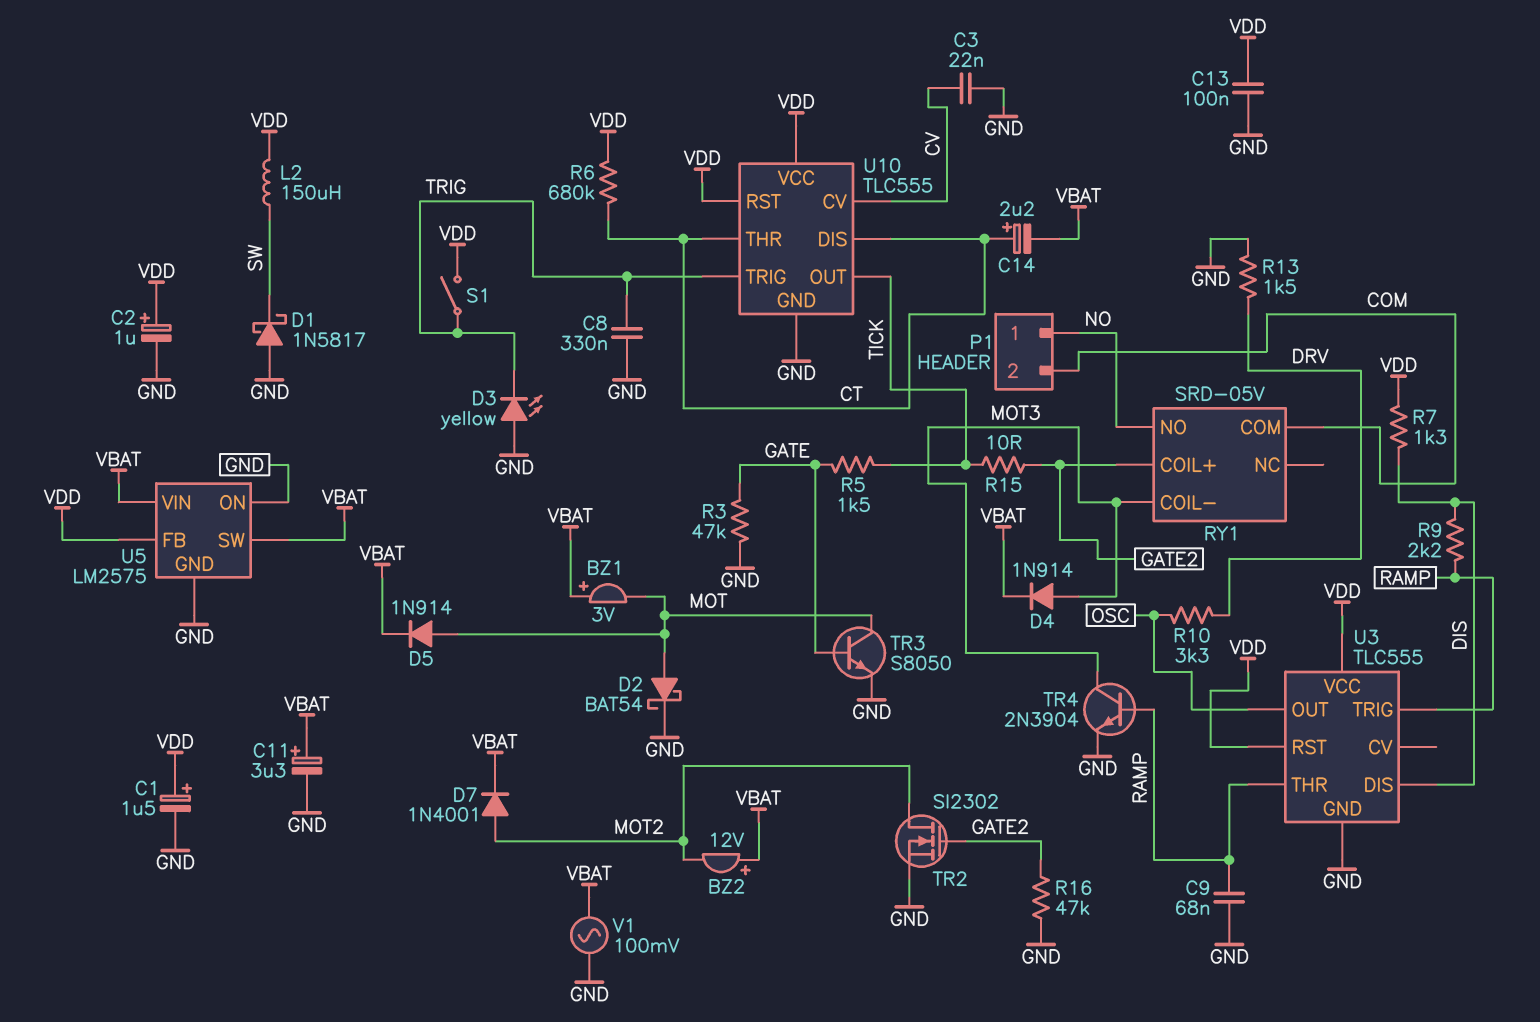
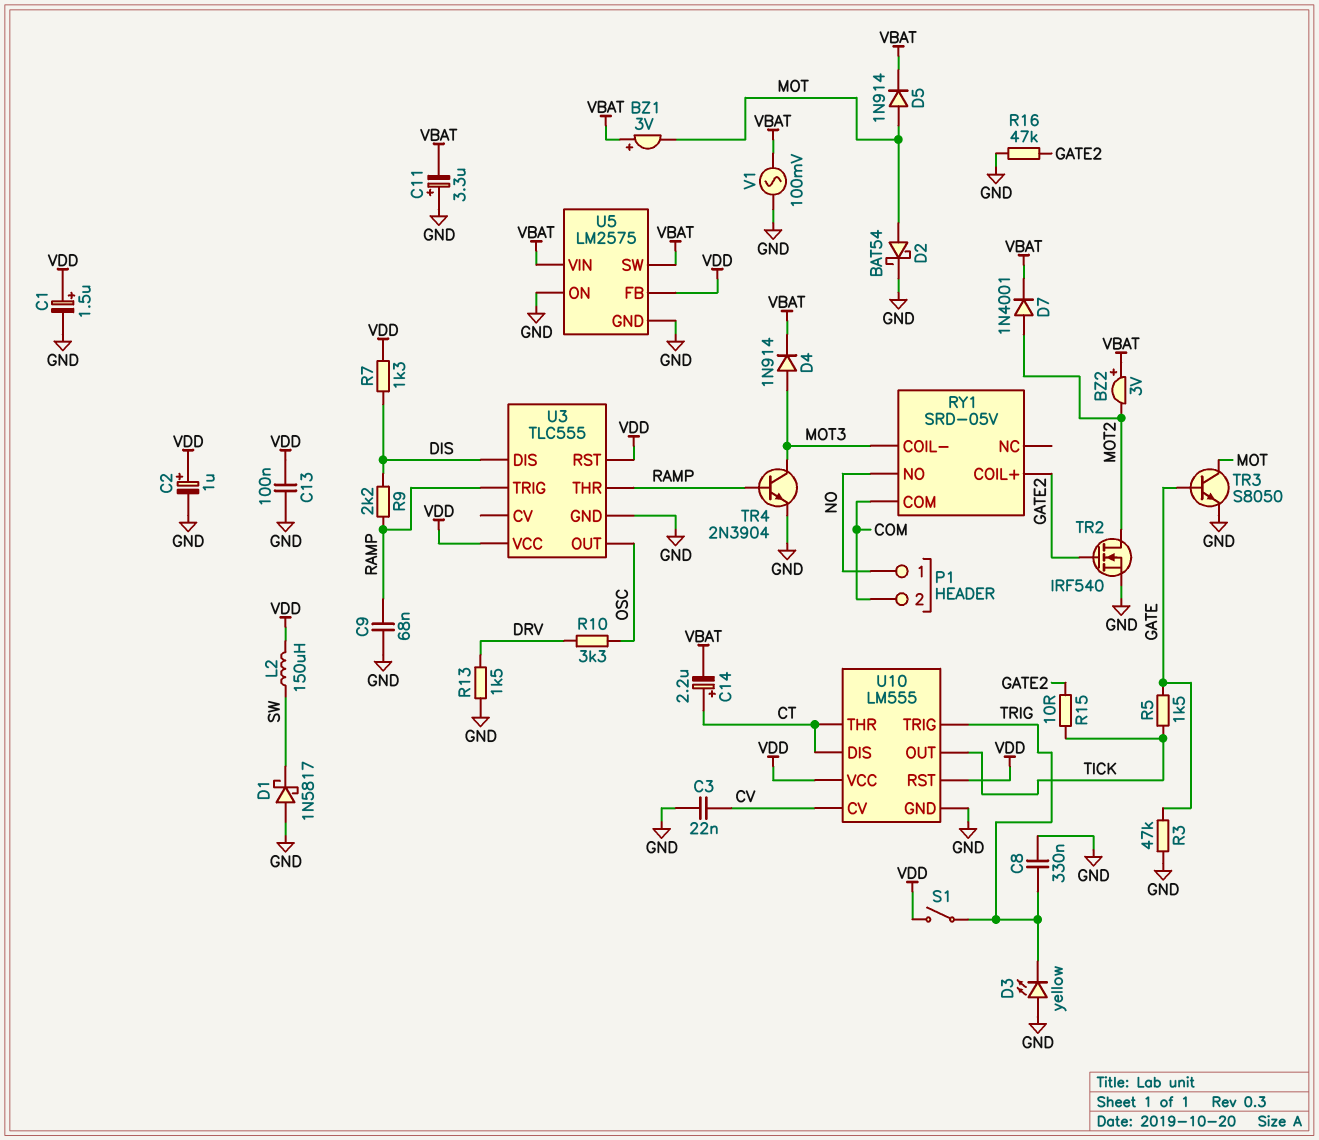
BZ2: buzzer 12V (plus VBAT, minus MOT2) -> buzzer 3V (plus VBAT, minus MOT2)
C11: 3.3uF (plus VBAT, minus GND) -> 3.3uF (plus GND, minus VBAT)
R6: 680k (CT, VDD) -> none
TR2: NMOS SI2302 (G GATE2, D MOT2, S GND) -> NMOS IRF540 (G GATE2, D MOT2, S GND)
U10: TLC555 -> LM555

